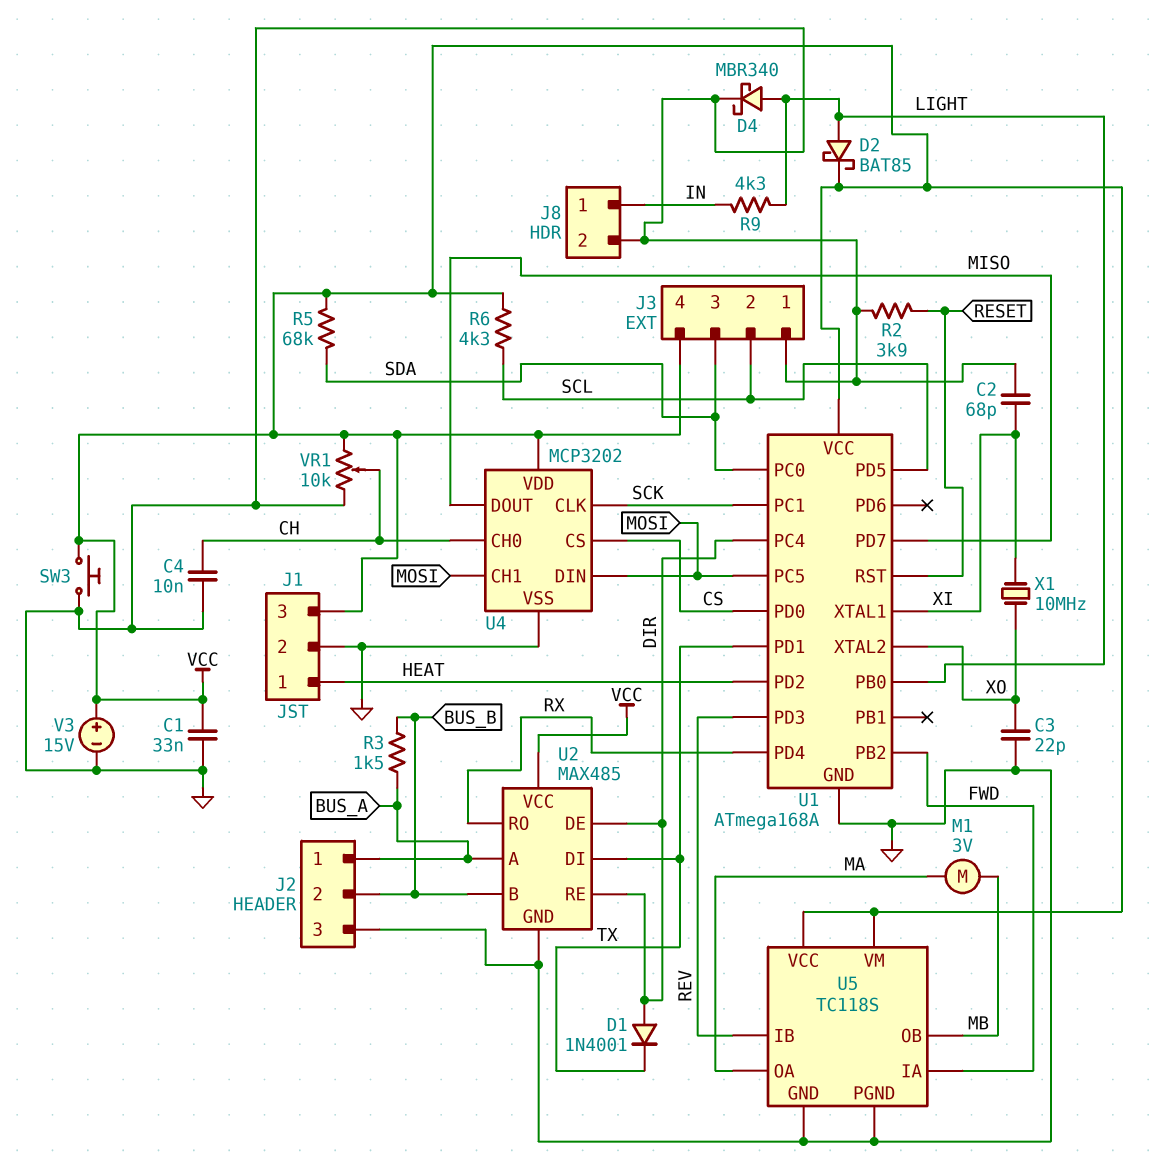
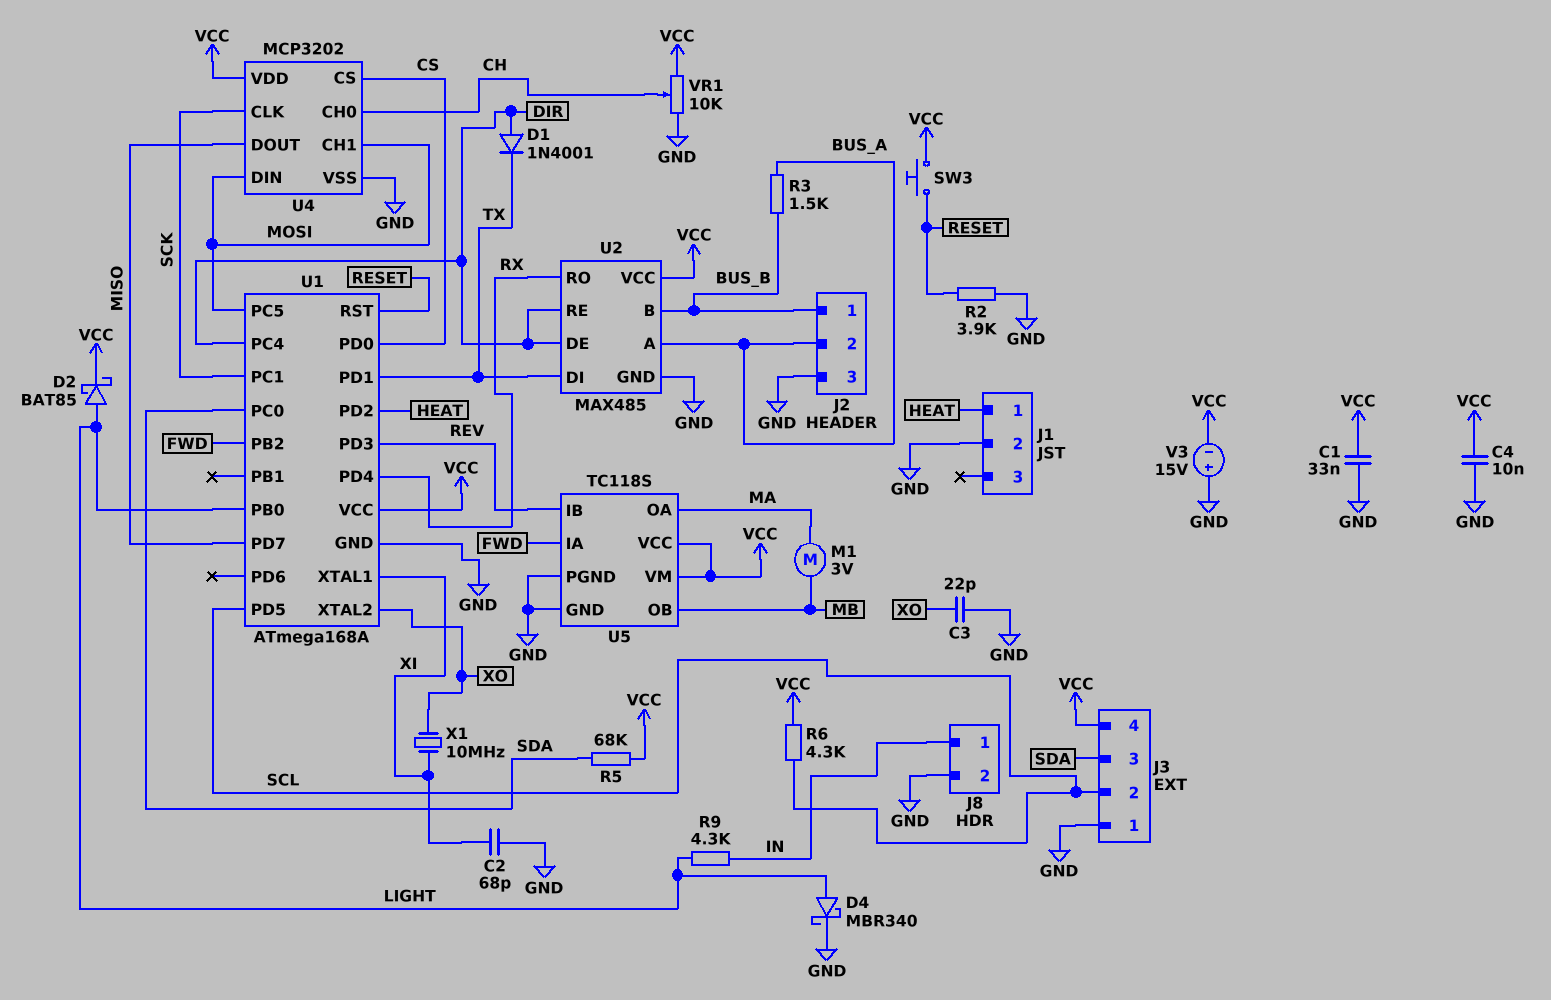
C4: 10nF (CH, GND) -> 10nF (GND, VCC)
J1 pin 3: VCC -> none
J2 pin 1: BUS_A -> BUS_B
J2 pin 2: BUS_B -> BUS_A
SW3: button (GND, VCC) -> button (RESET, VCC)
V3: 15V (plus VCC, minus GND) -> 15V (plus GND, minus VCC)

